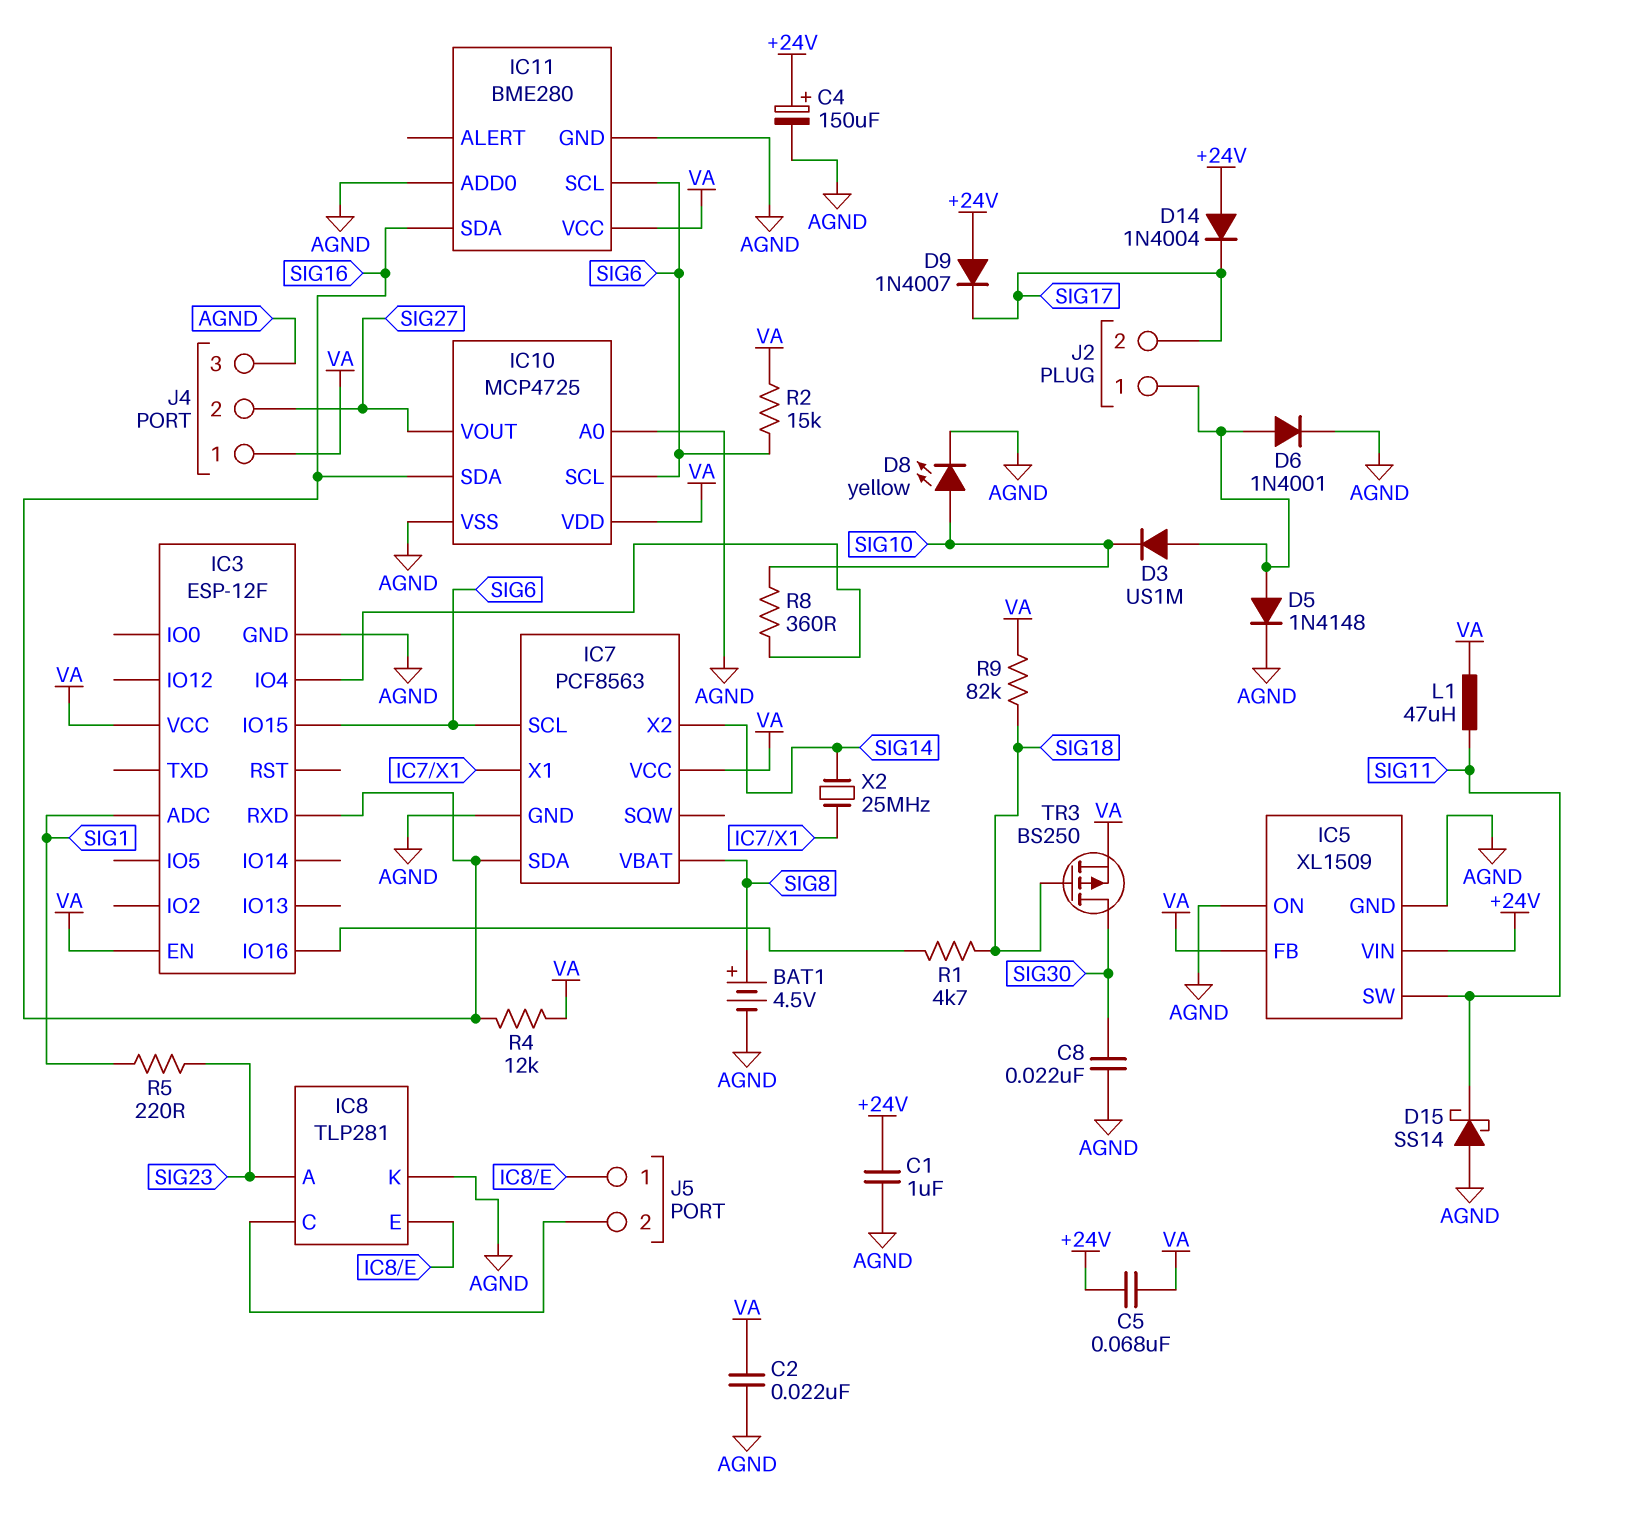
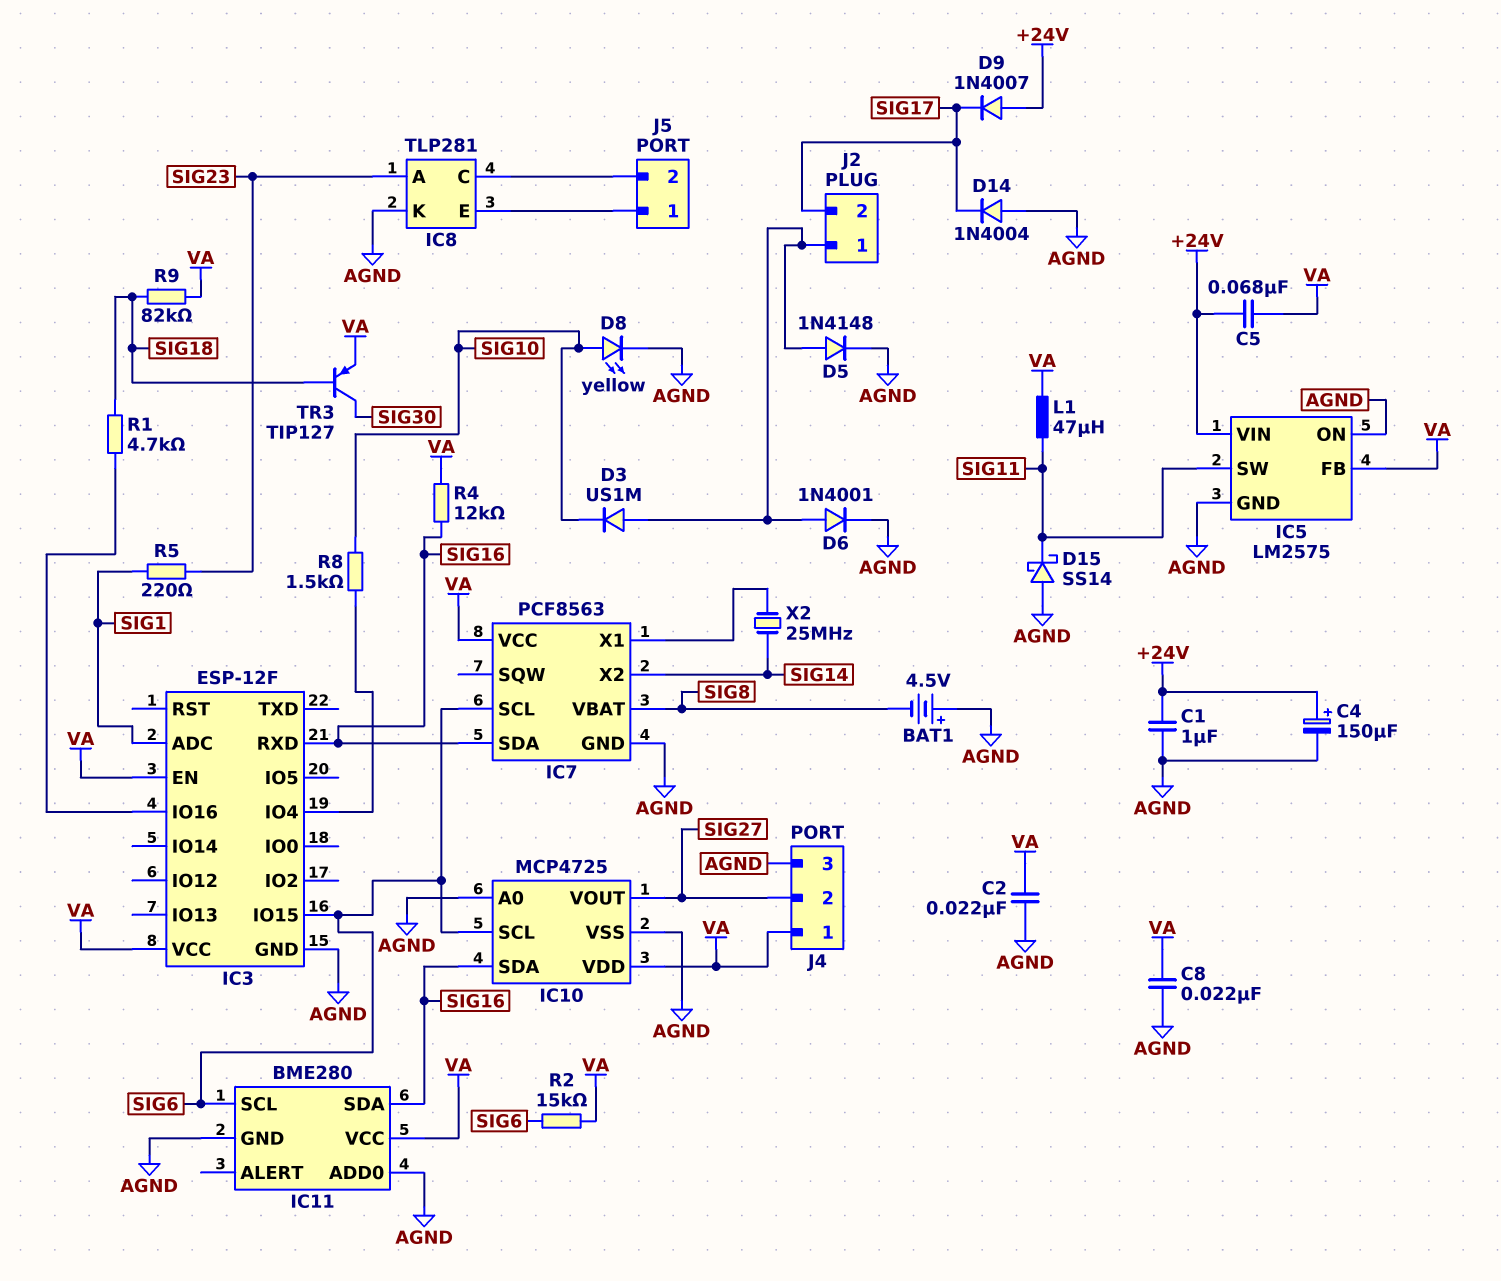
BAT1: 4.5V (plus SIG8, minus AGND) -> 4.5V (plus AGND, minus SIG8)
C8: 22nF (AGND, SIG30) -> 22nF (AGND, VA)
D14: diode 1N4004 (A +24V, K SIG17) -> diode 1N4004 (A AGND, K SIG17)
IC5: XL1509 -> LM2575
R8: 360 (IC3/IO4, SIG10) -> 1.5k (IC3/IO4, SIG10)
TR3: PMOS BS250 (G SIG18, D SIG30, S VA) -> PNP TIP127 (B SIG18, C SIG30, E VA)

